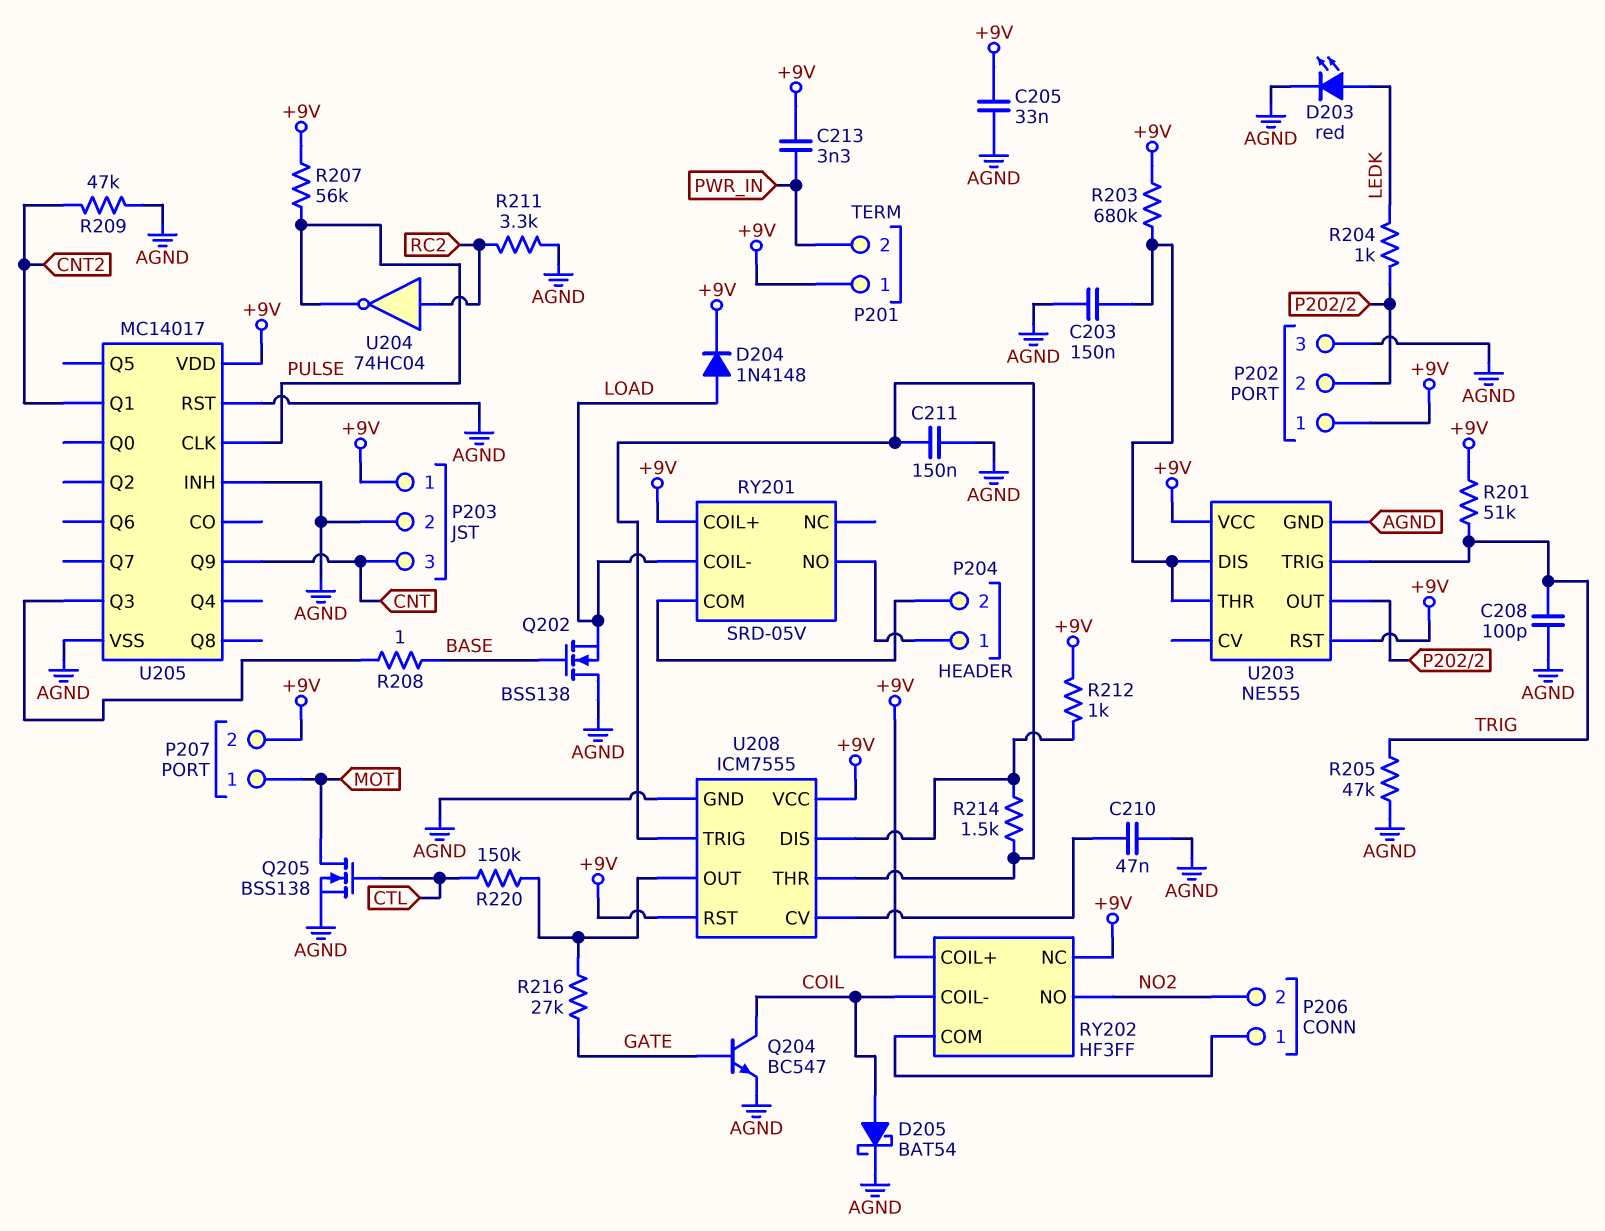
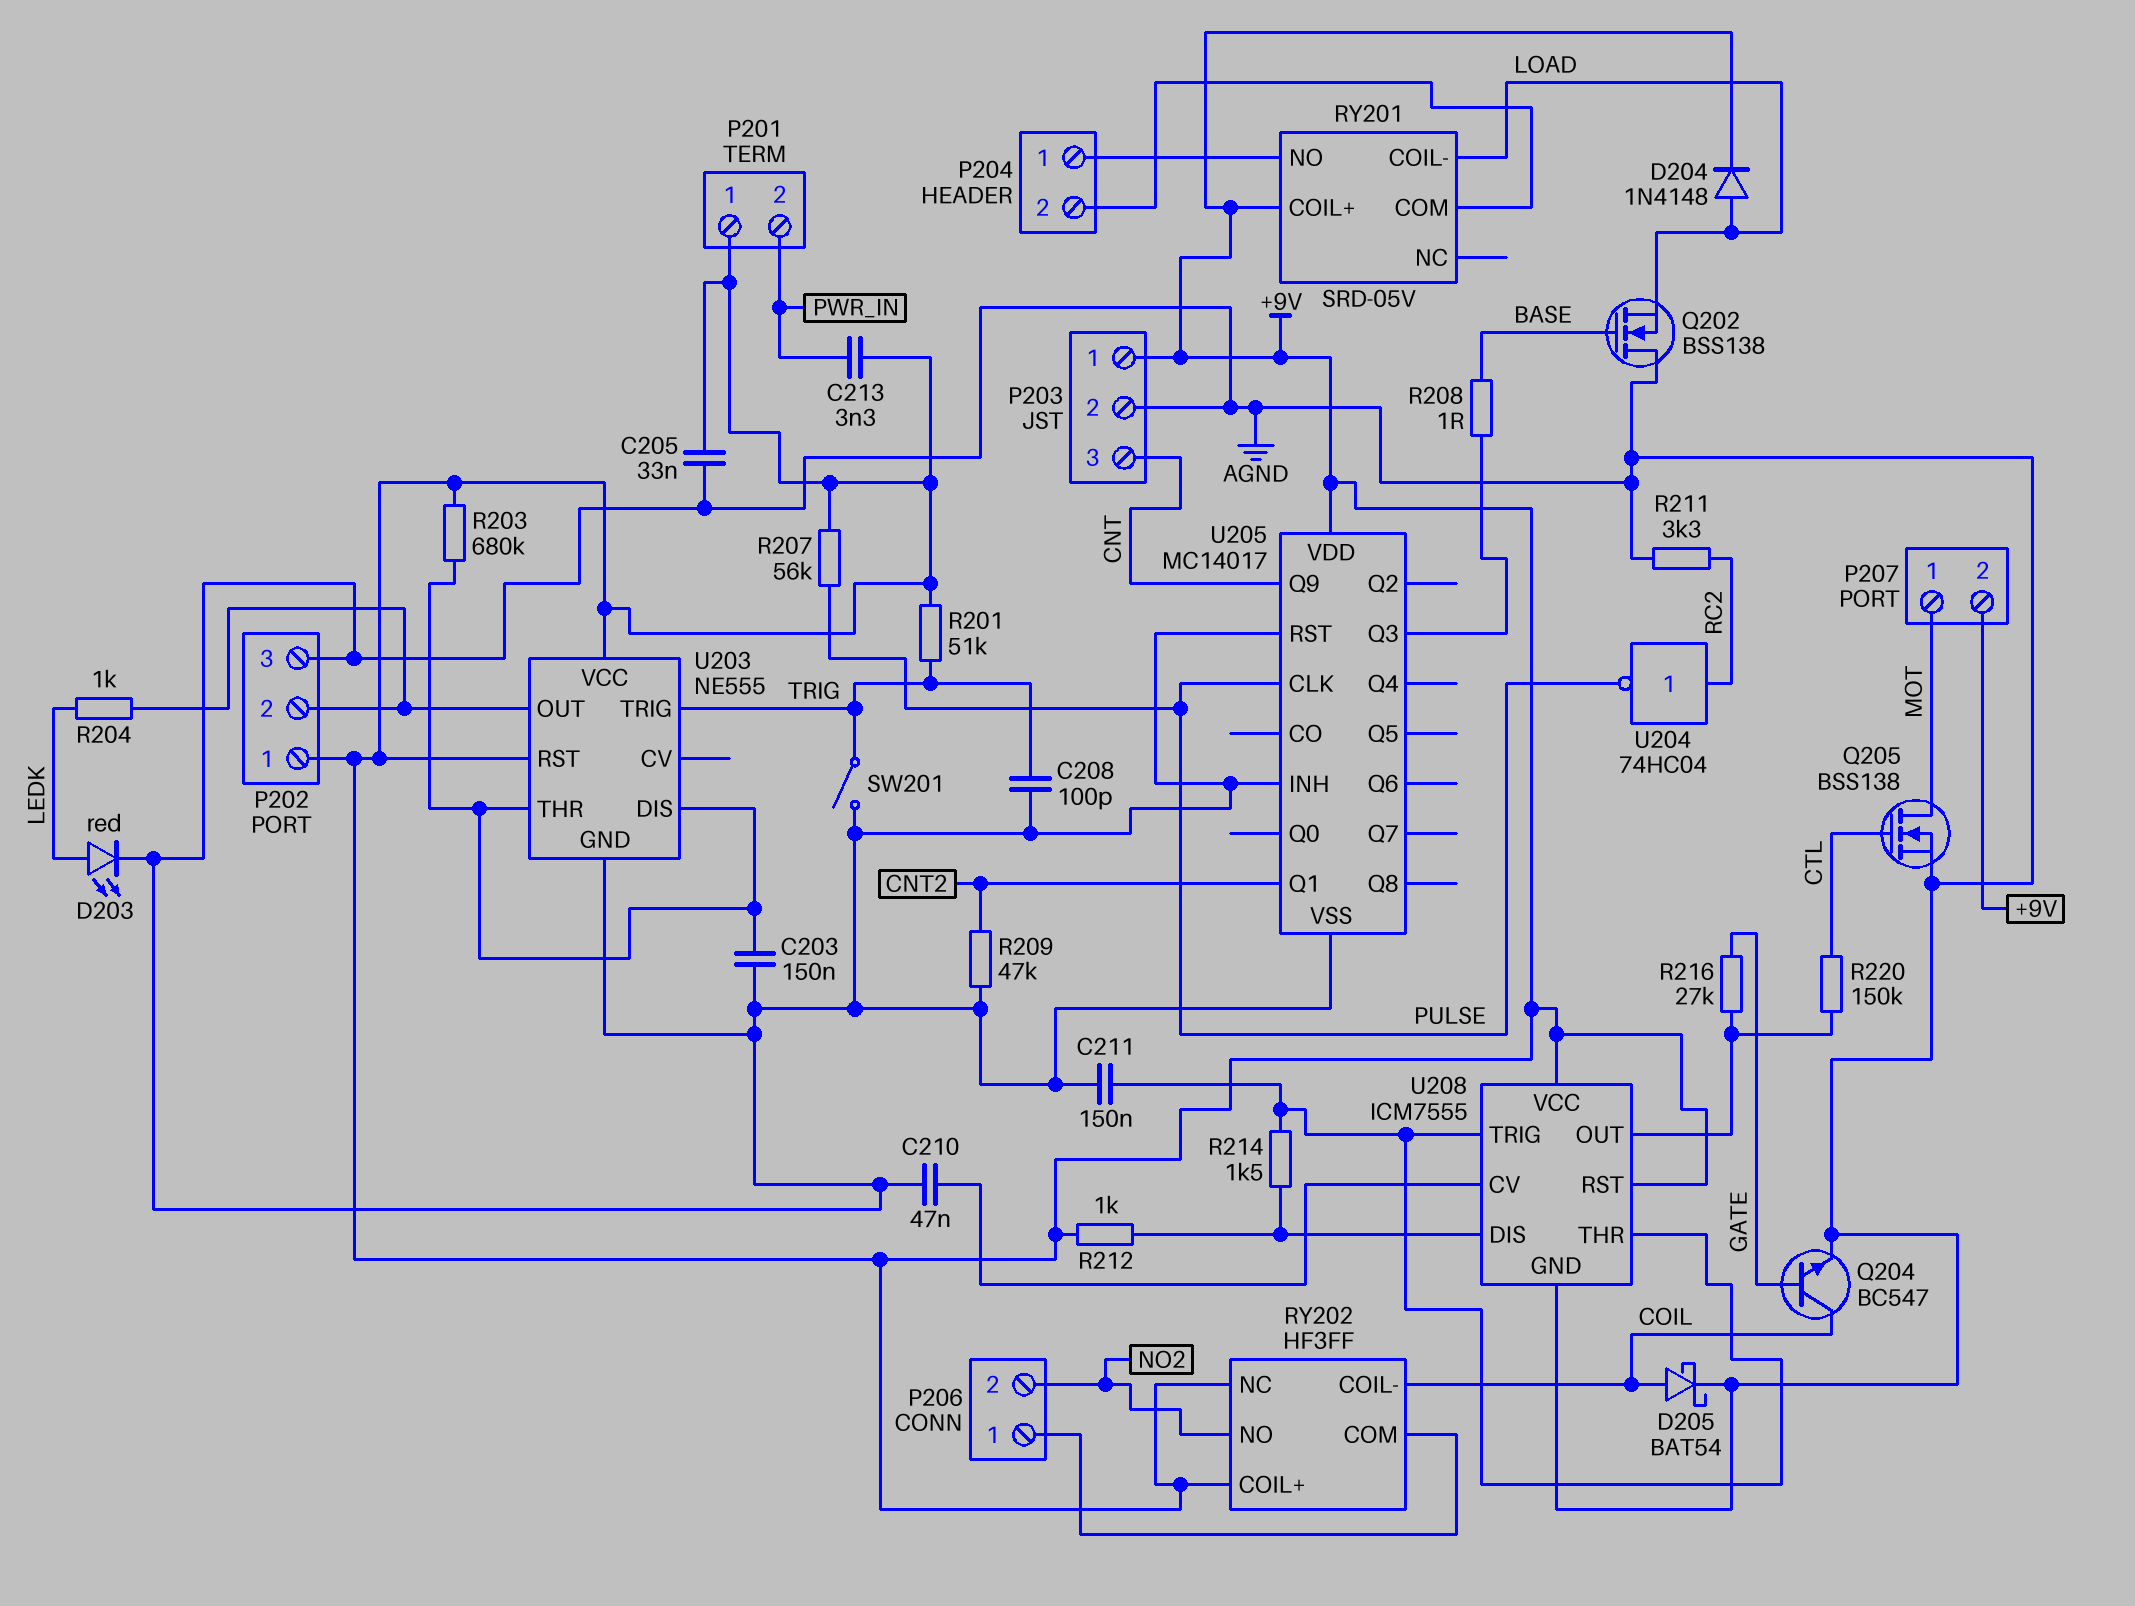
R205: 47k (AGND, TRIG) -> none
SW201: none -> switch (AGND, TRIG)

